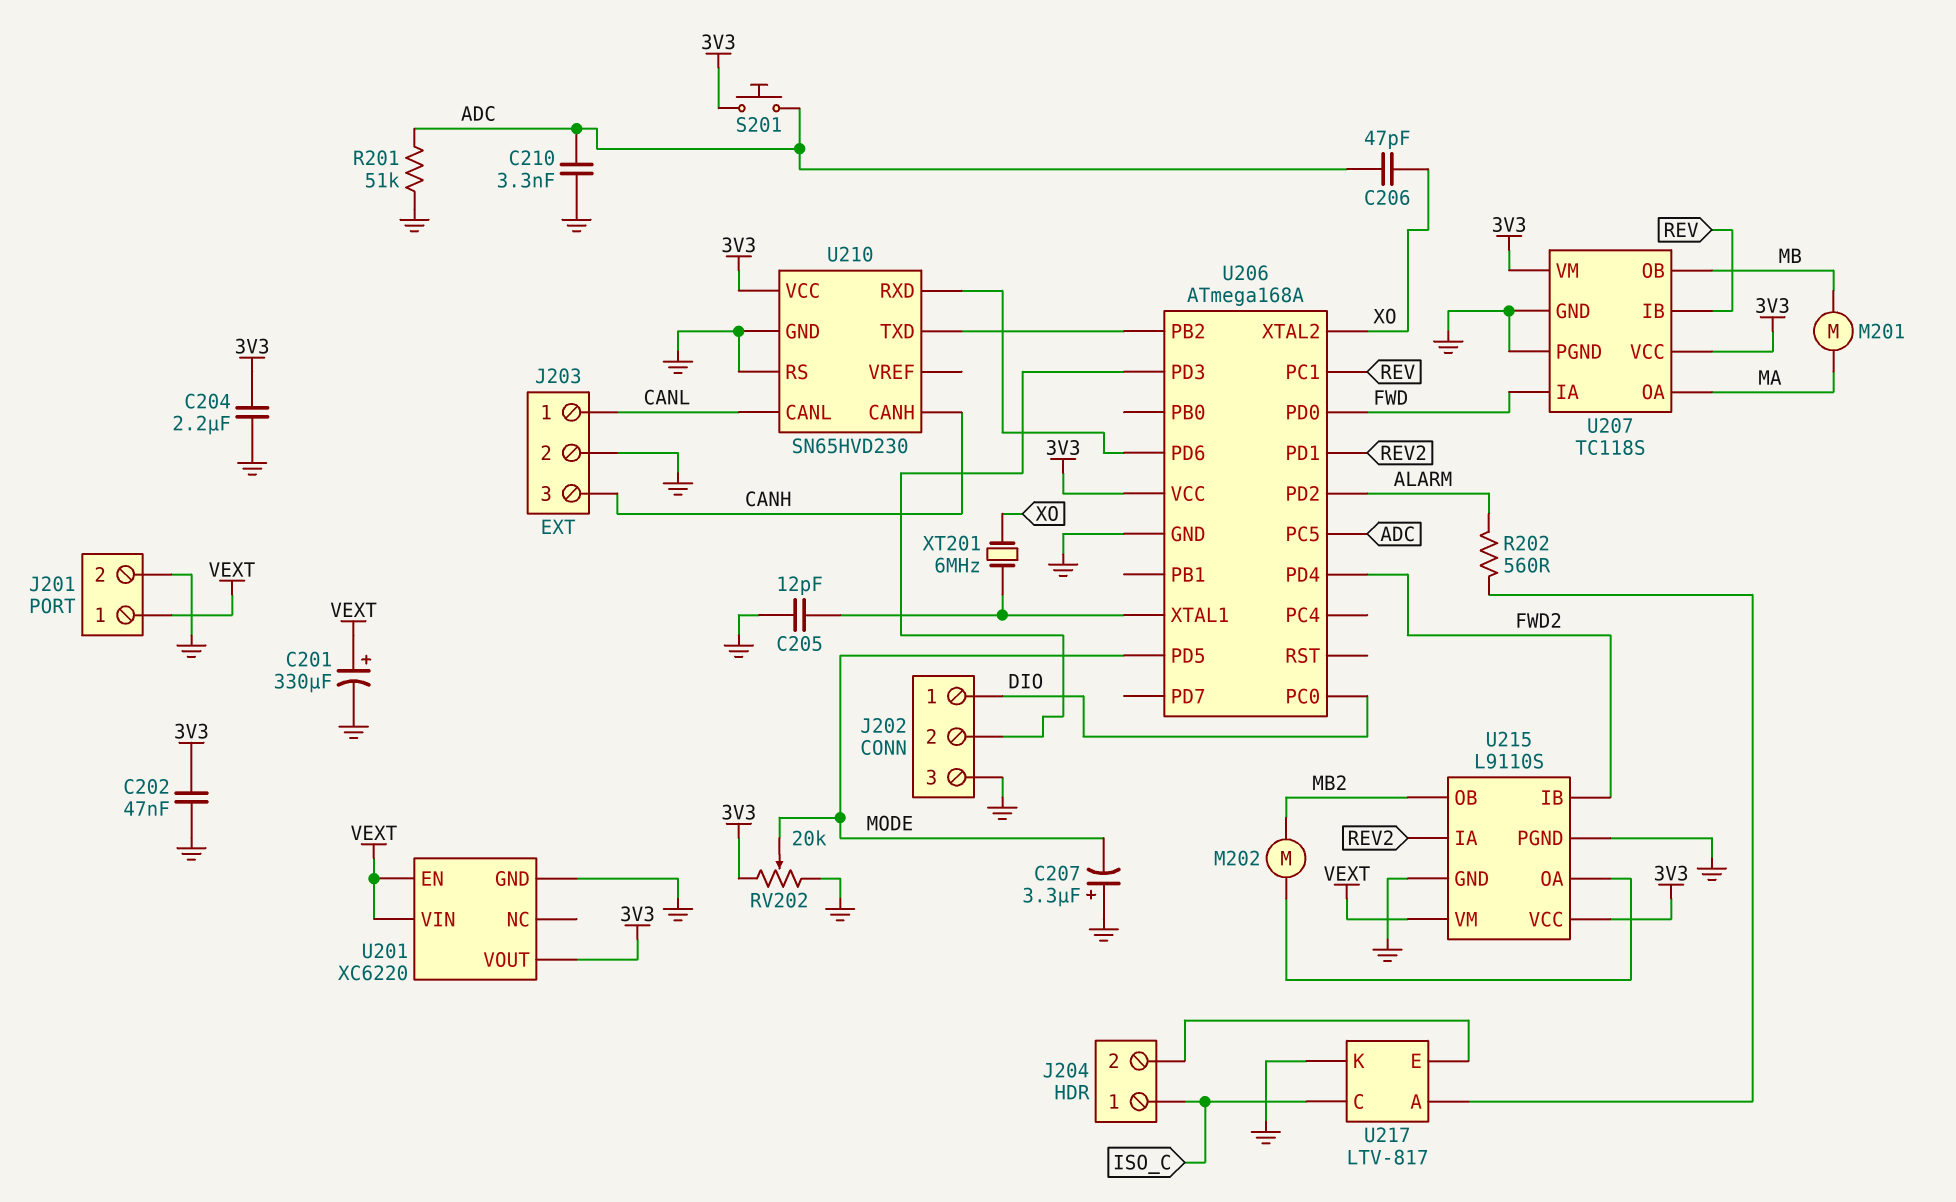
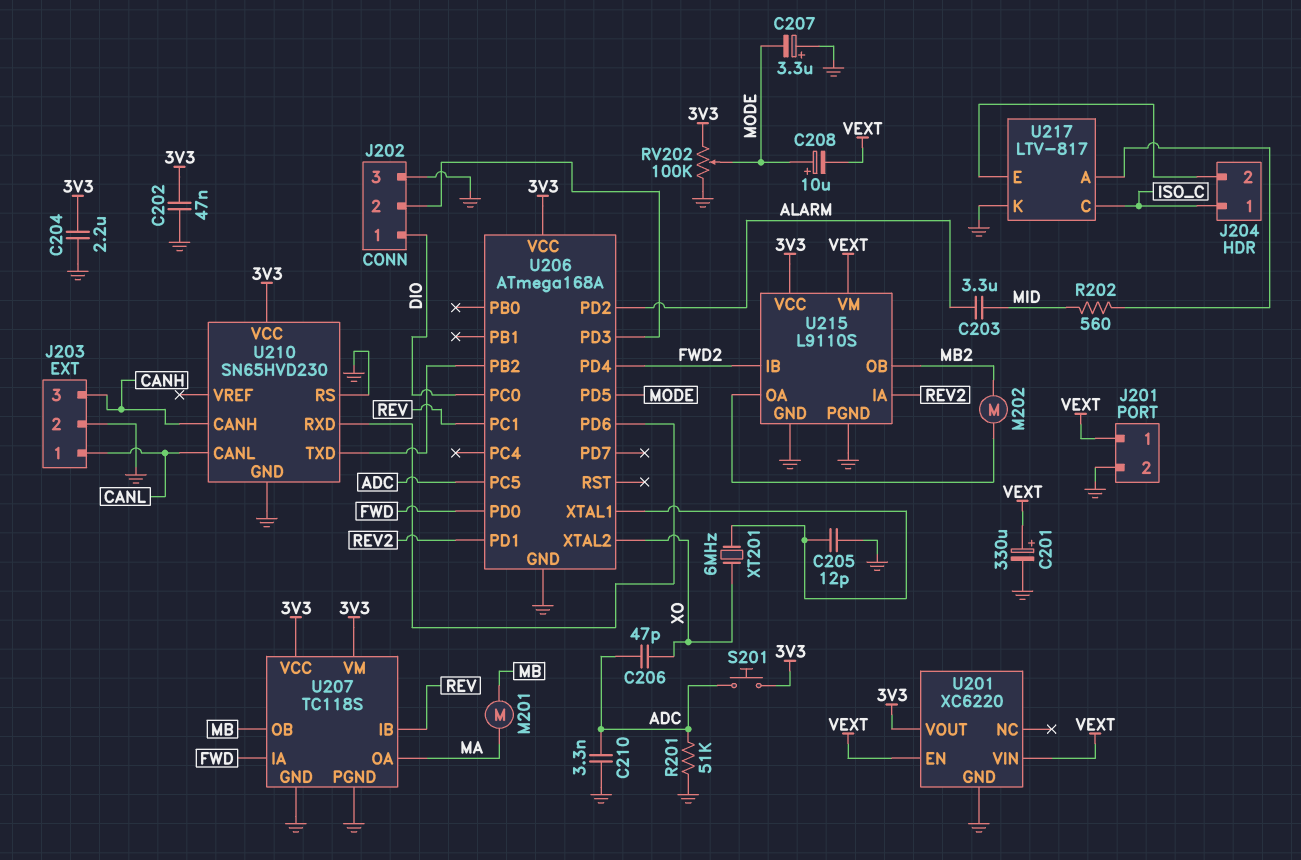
C203: none -> 3.3uF (ALARM, MID)
C208: none -> 10uF (plus MODE, minus VEXT)
R202: 560 (ALARM, U217/A) -> 560 (MID, U217/A)
RV202: 20k (3V3, GND, wiper MODE) -> 100k (3V3, GND, wiper MODE)

